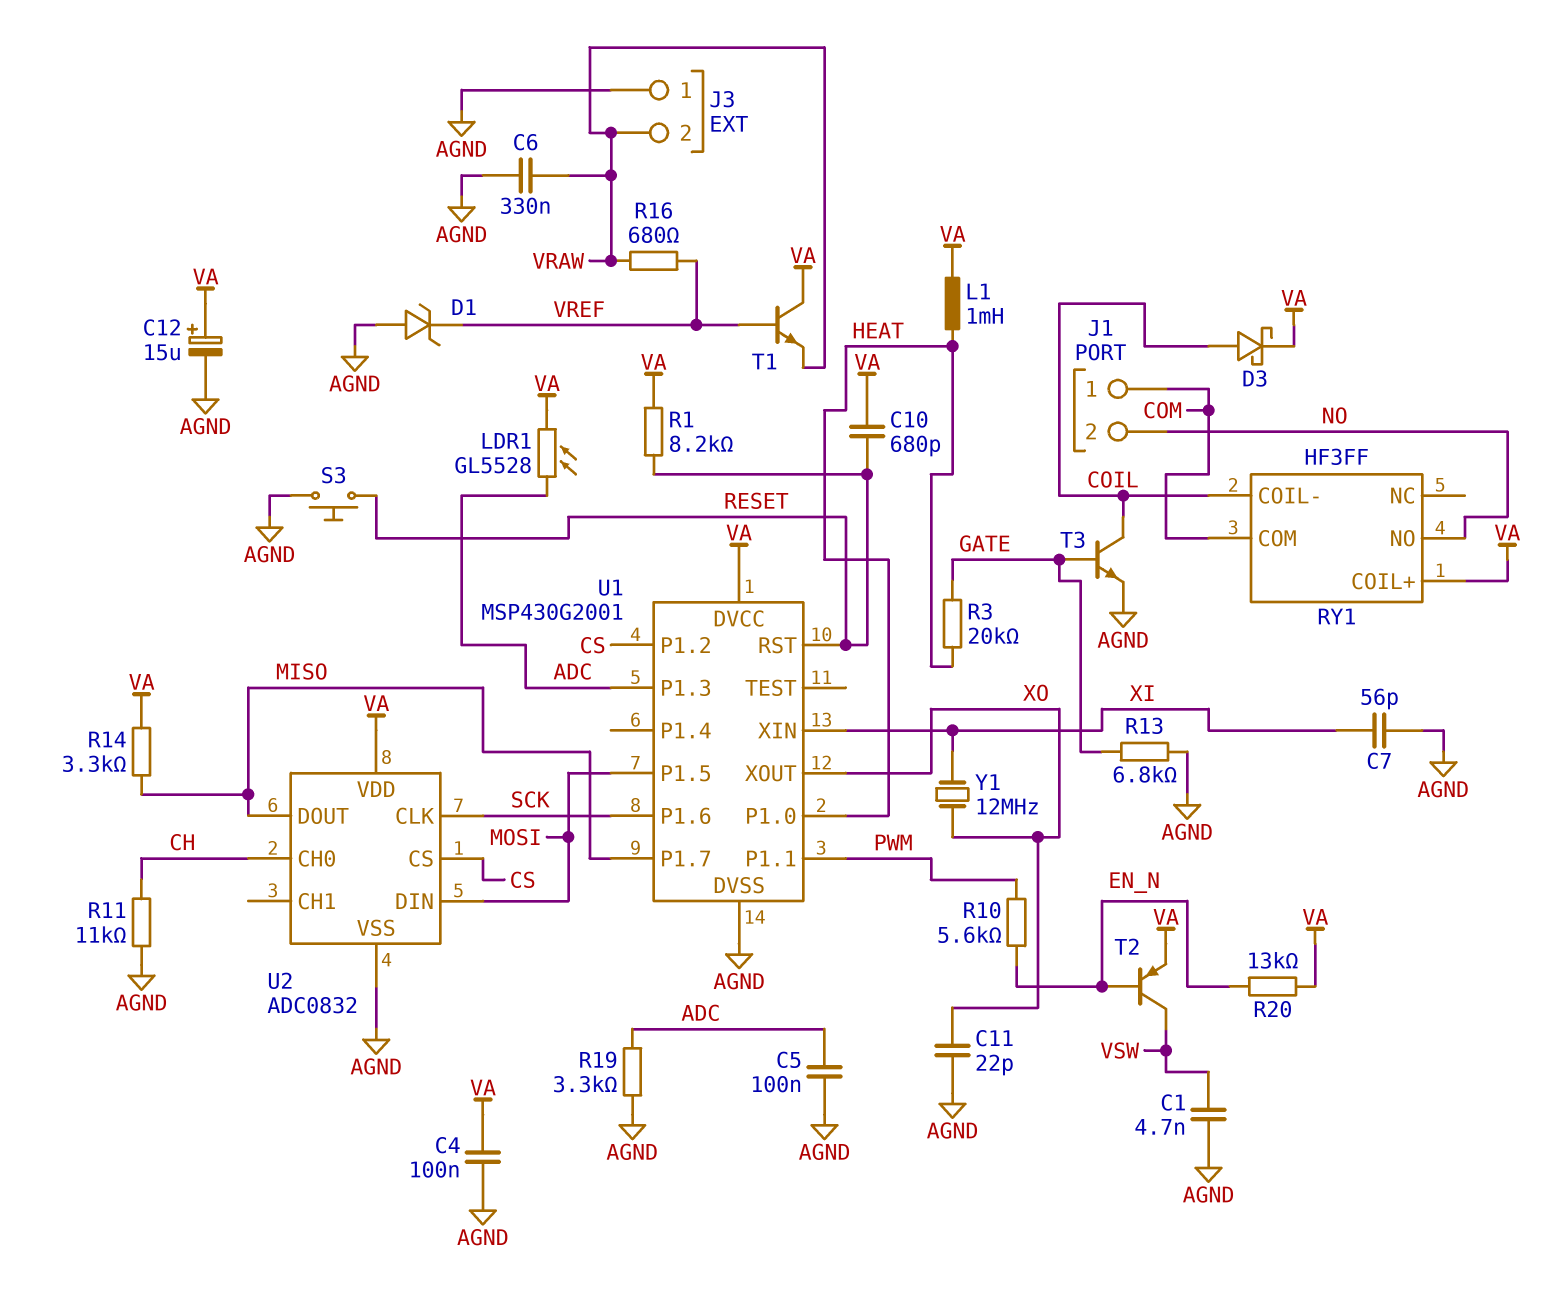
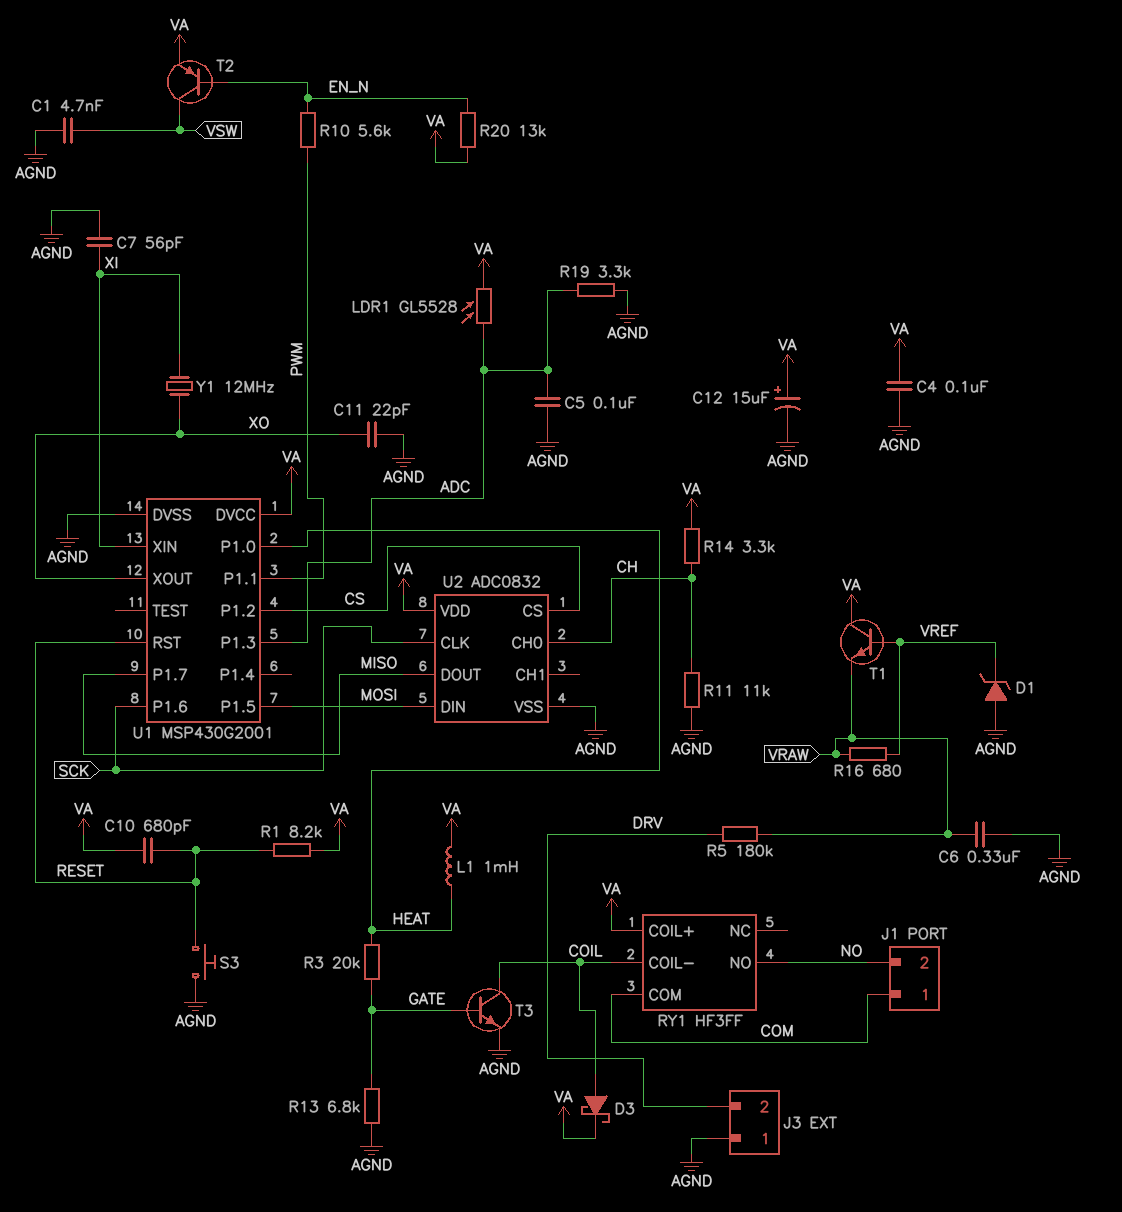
J3 pin 2: VRAW -> DRV
R5: none -> 180k (DRV, VRAW)
R14: 3.3k (MISO, VA) -> 3.3k (CH, VA)

